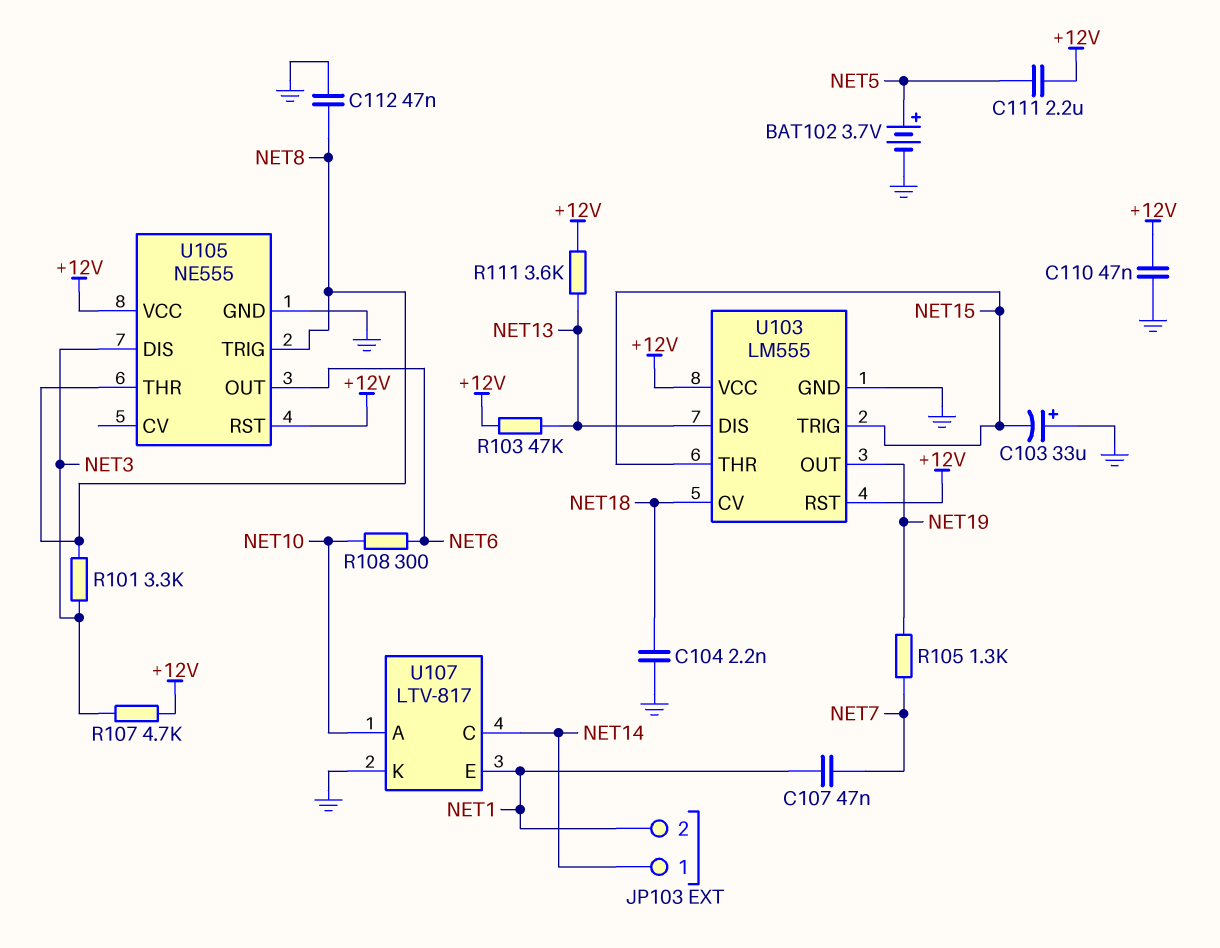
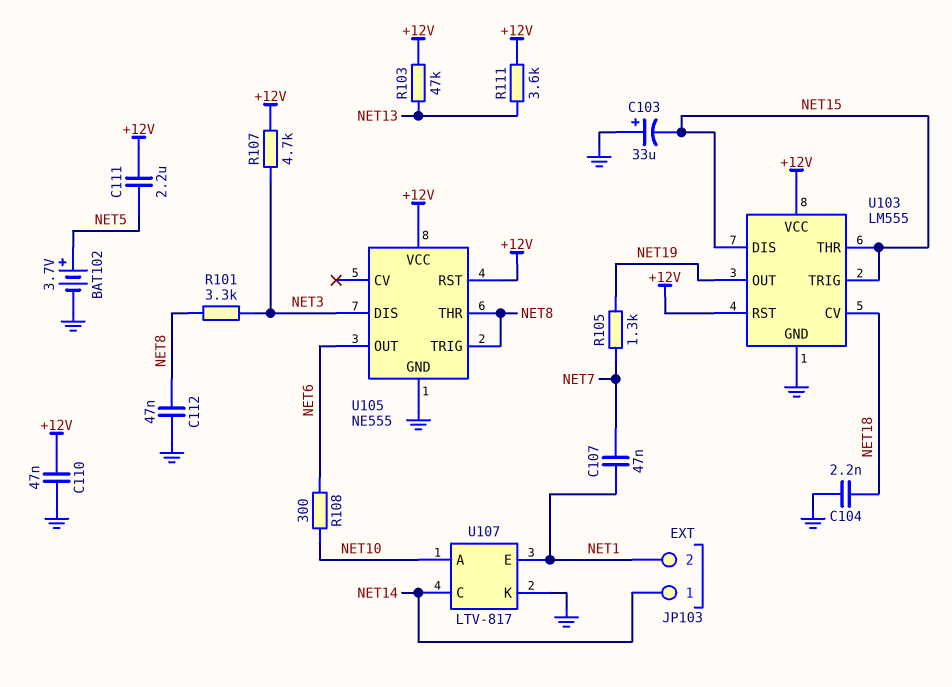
U103 pin DIS: NET13 -> NET15

